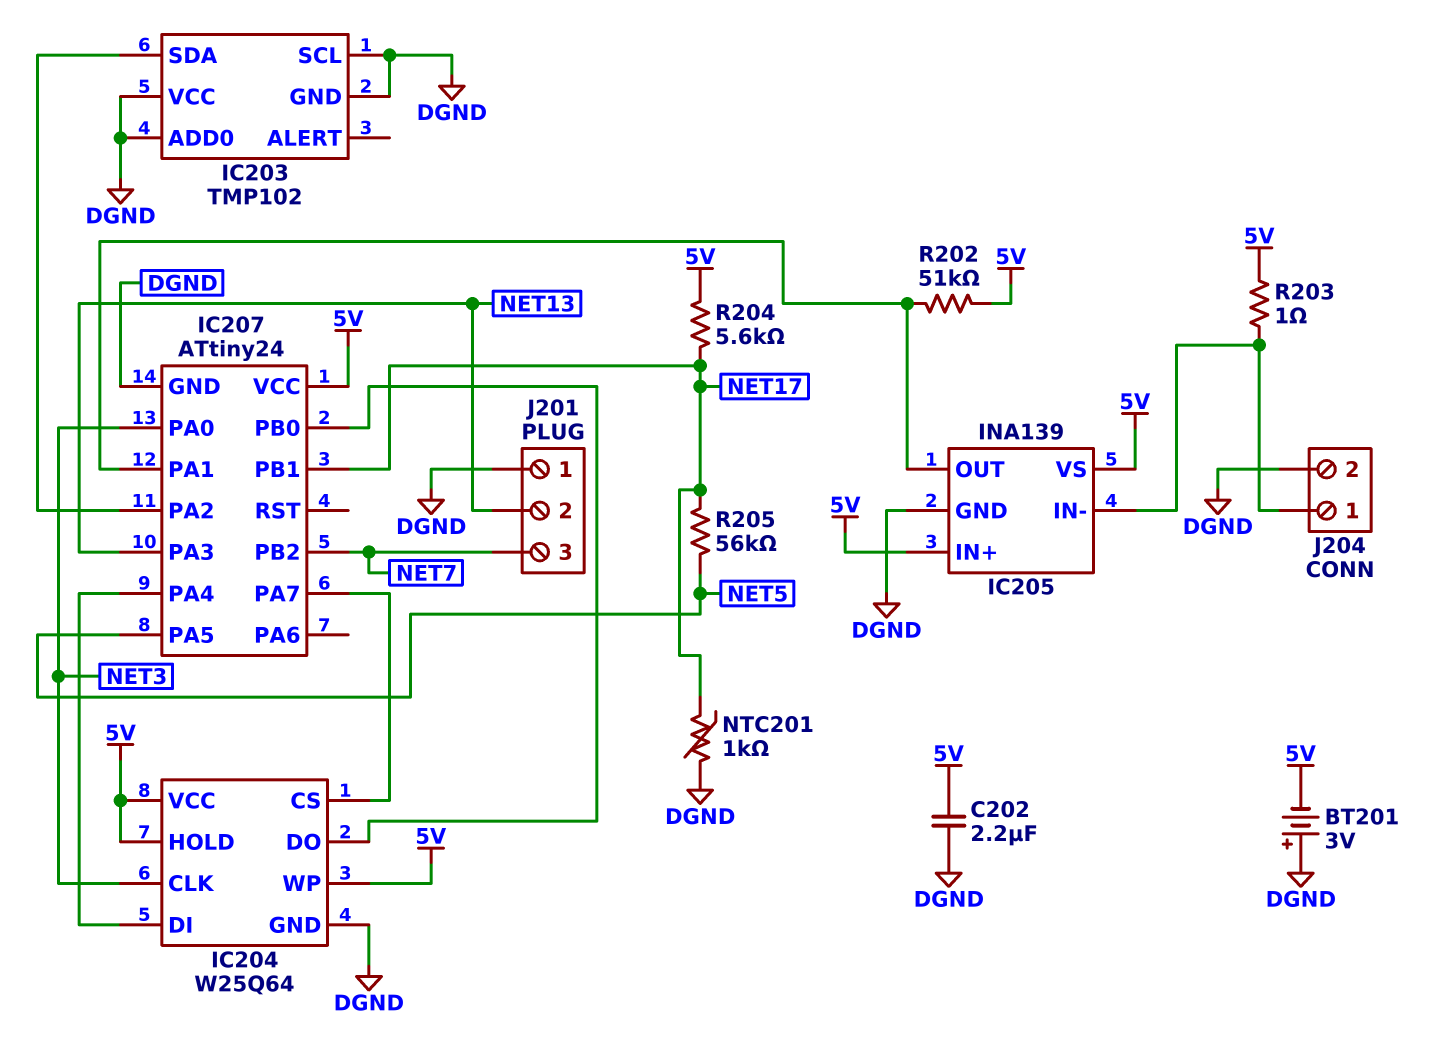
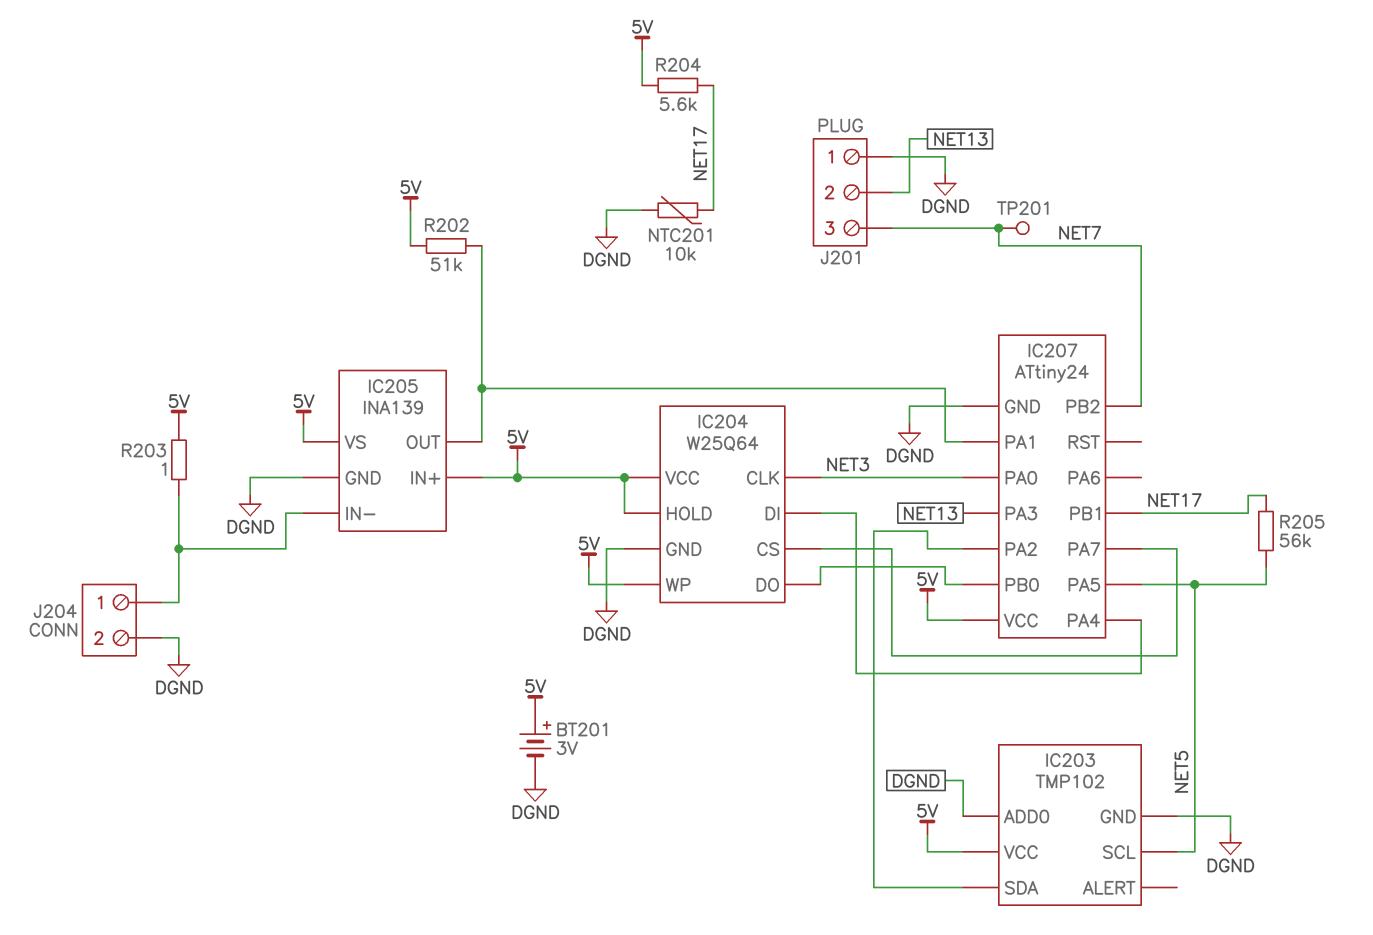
BT201: 3V (plus DGND, minus 5V) -> 3V (plus 5V, minus DGND)
C202: 2.2uF (5V, DGND) -> none
IC203 pin SCL: DGND -> NET5
IC203 pin VCC: DGND -> 5V
NTC201: 1k (DGND, NET17) -> 10k (DGND, NET17)
TP201: none -> test point (NET7)

